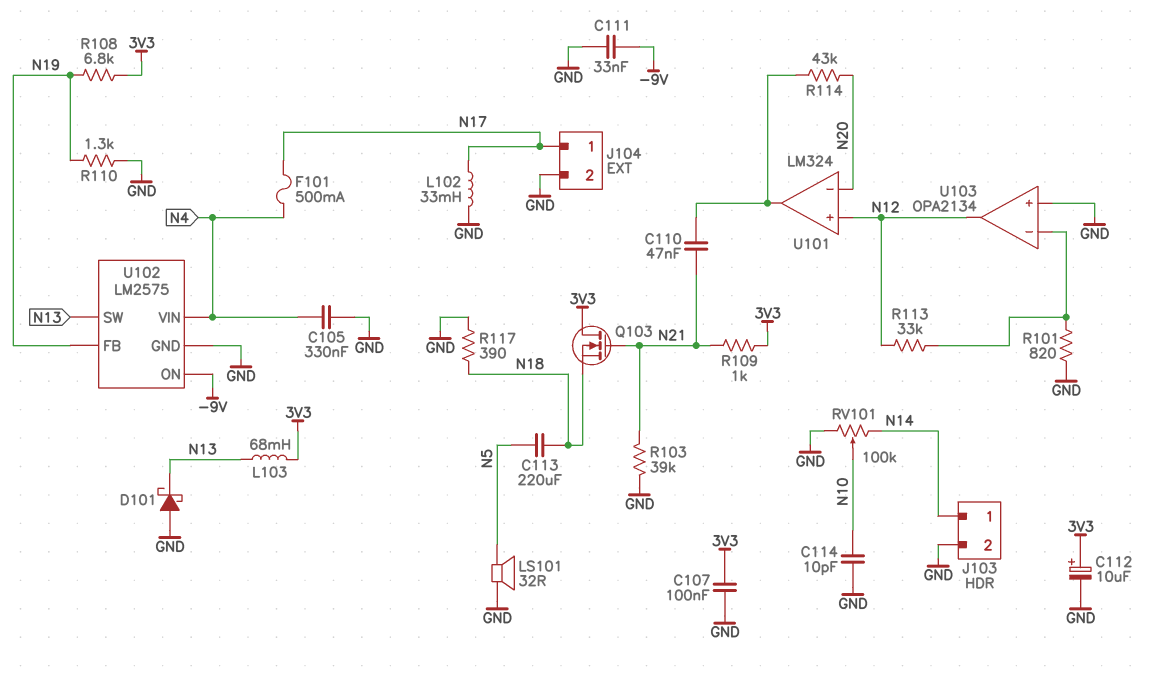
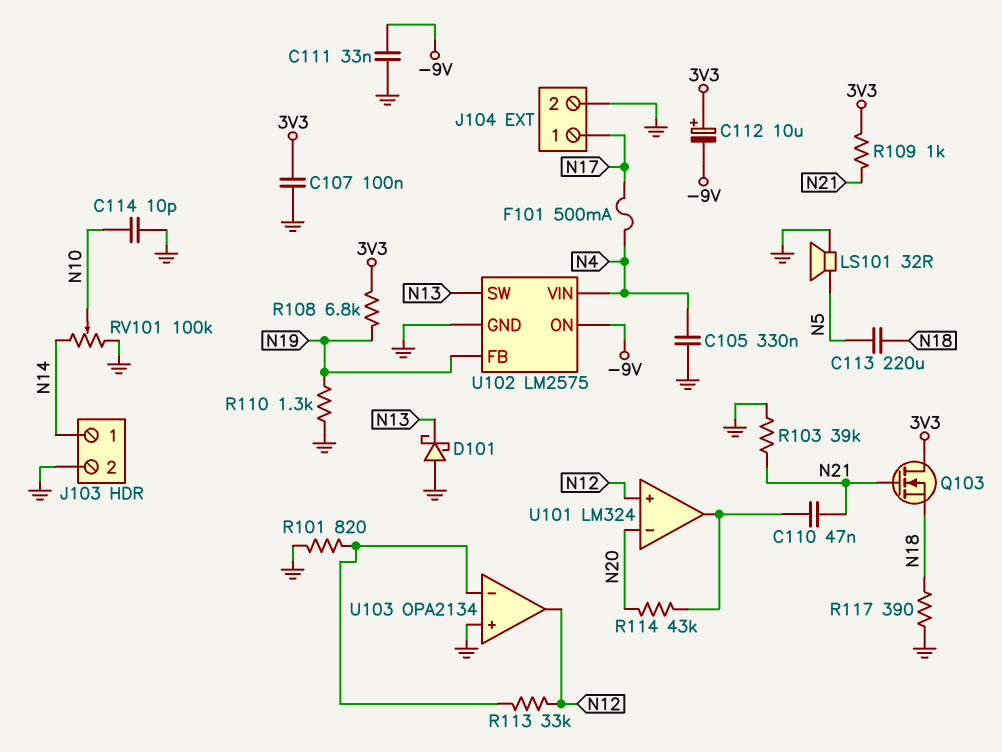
C112: 10uF (plus 3V3, minus GND) -> 10uF (plus 3V3, minus -9V)
L102: 33mH (GND, N17) -> none
L103: 68mH (3V3, N13) -> none

